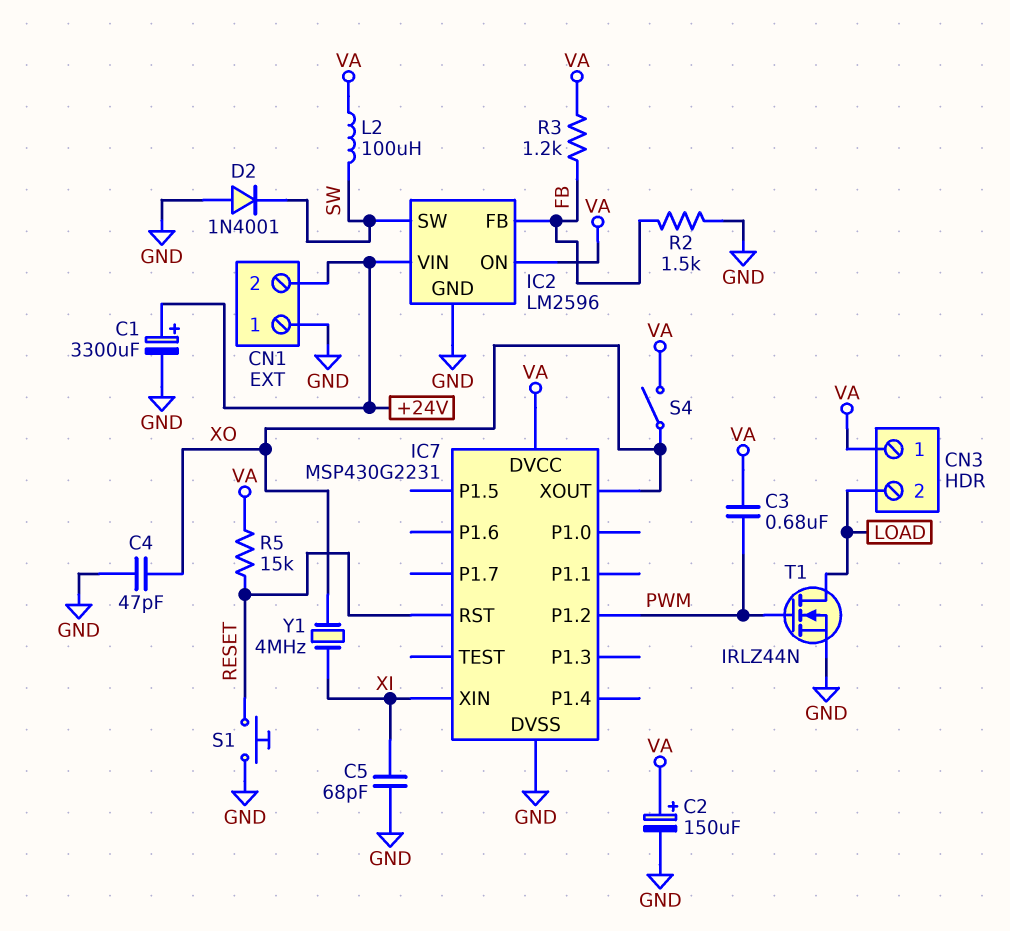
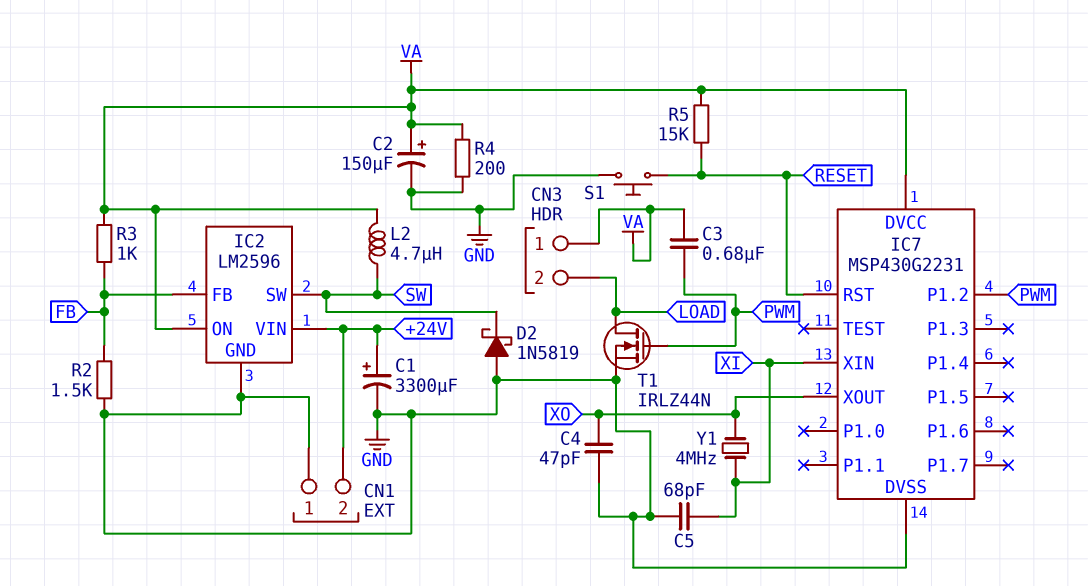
D2: diode 1N4001 (A GND, K SW) -> schottky 1N5819 (A GND, K SW)
L2: 100uH (SW, VA) -> 4.7uH (SW, VA)
R3: 1.2k (FB, VA) -> 1k (FB, VA)
R4: none -> 200 (GND, VA)
S4: switch (VA, XO) -> none

